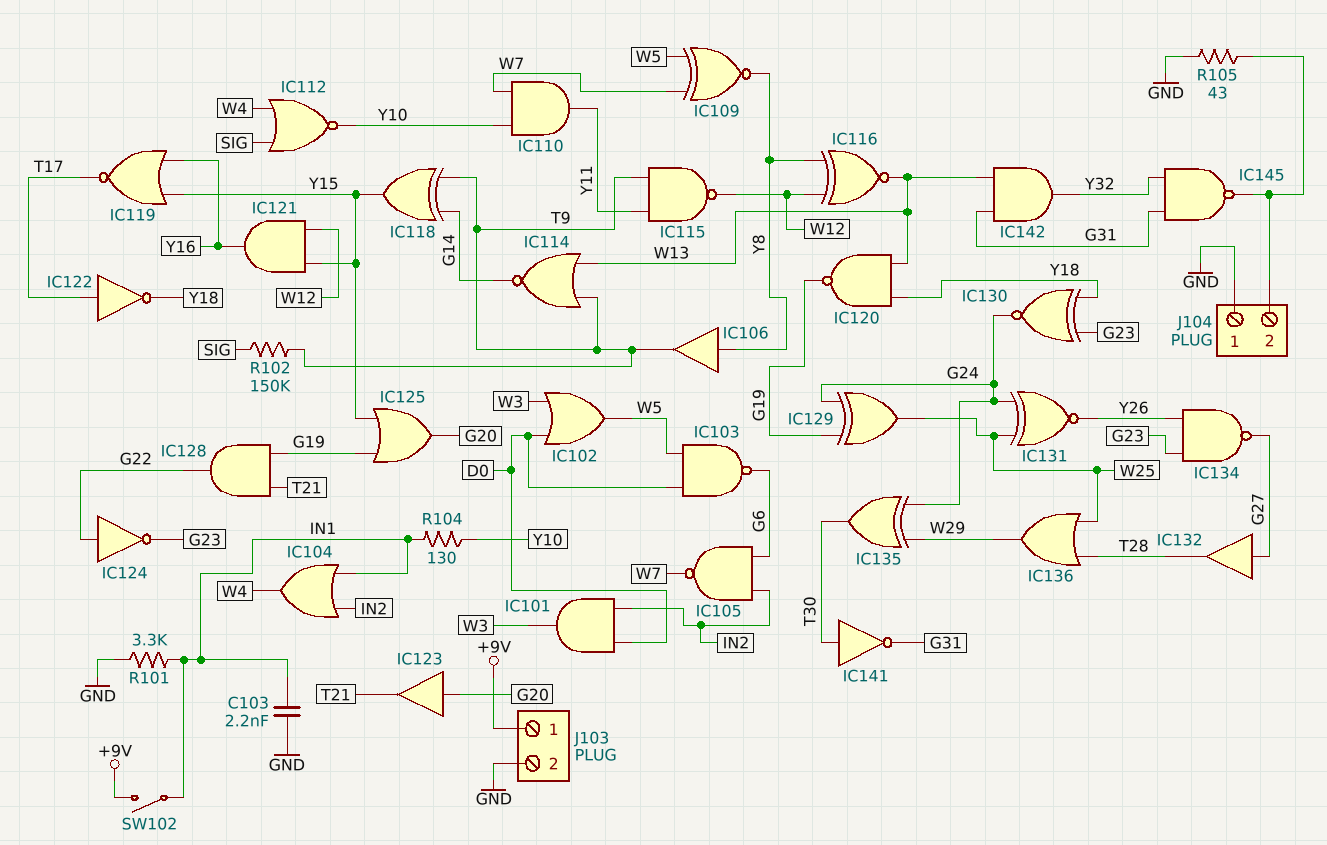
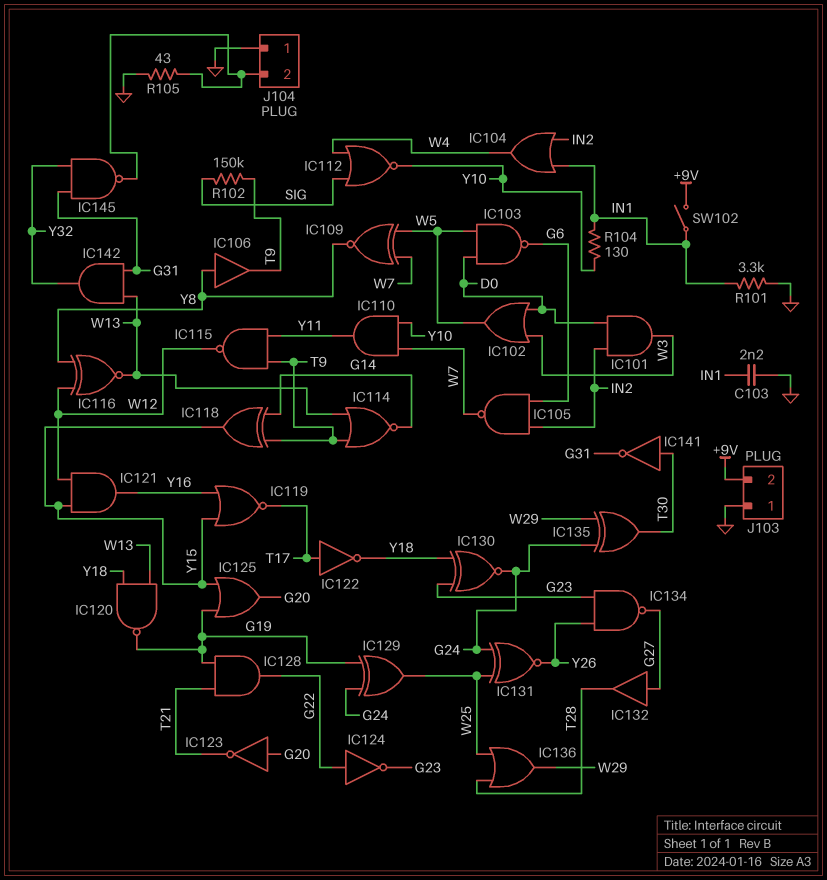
IC123: buffer (in G20, out T21) -> NOT (in G20, out T21)
J103 pin 1: +9V -> GND
J103 pin 2: GND -> +9V

